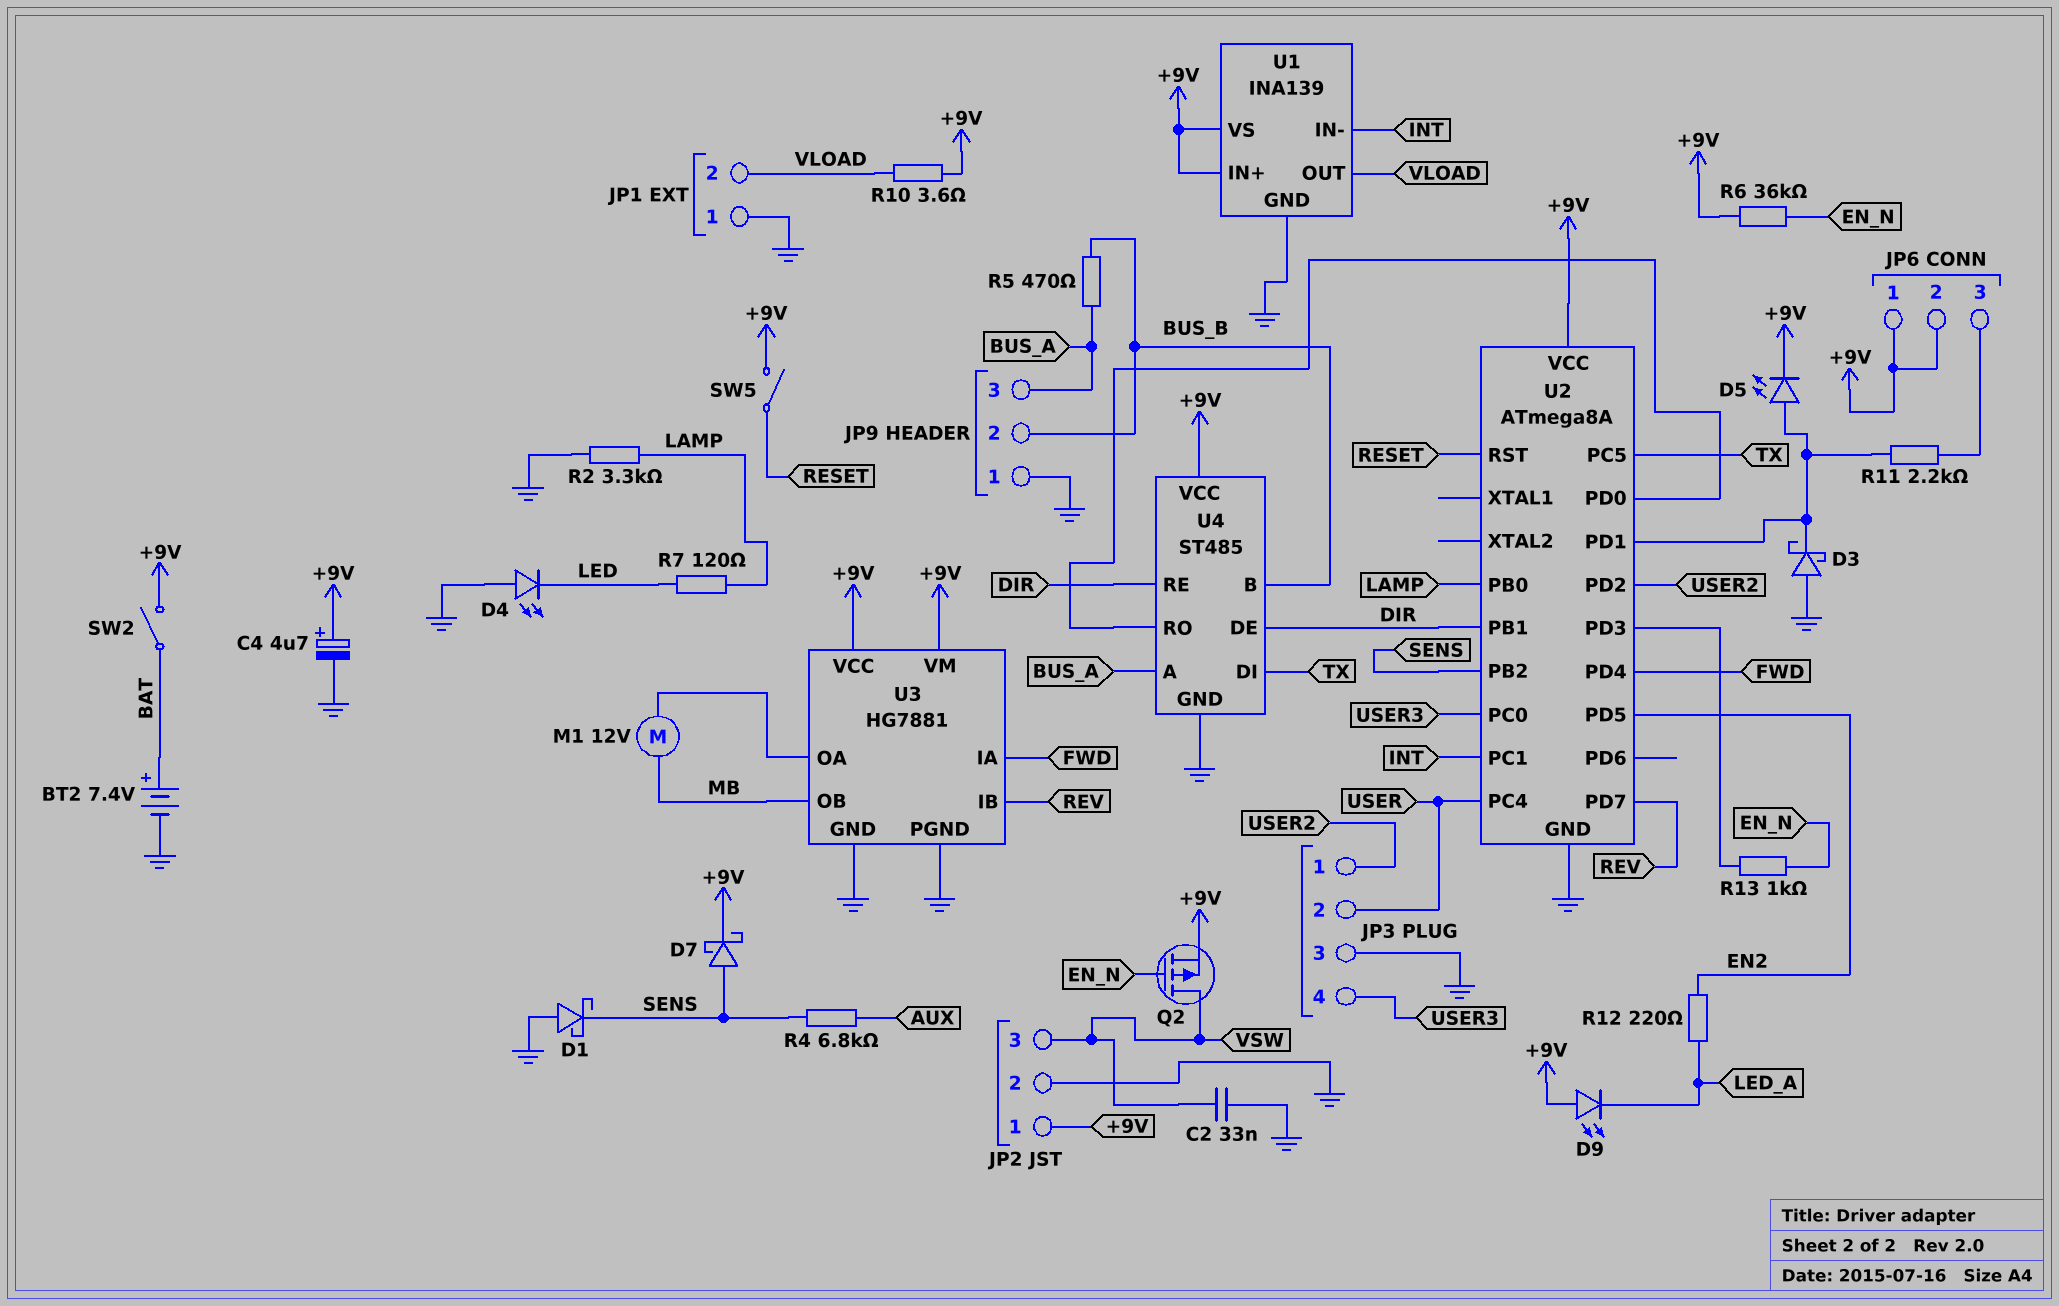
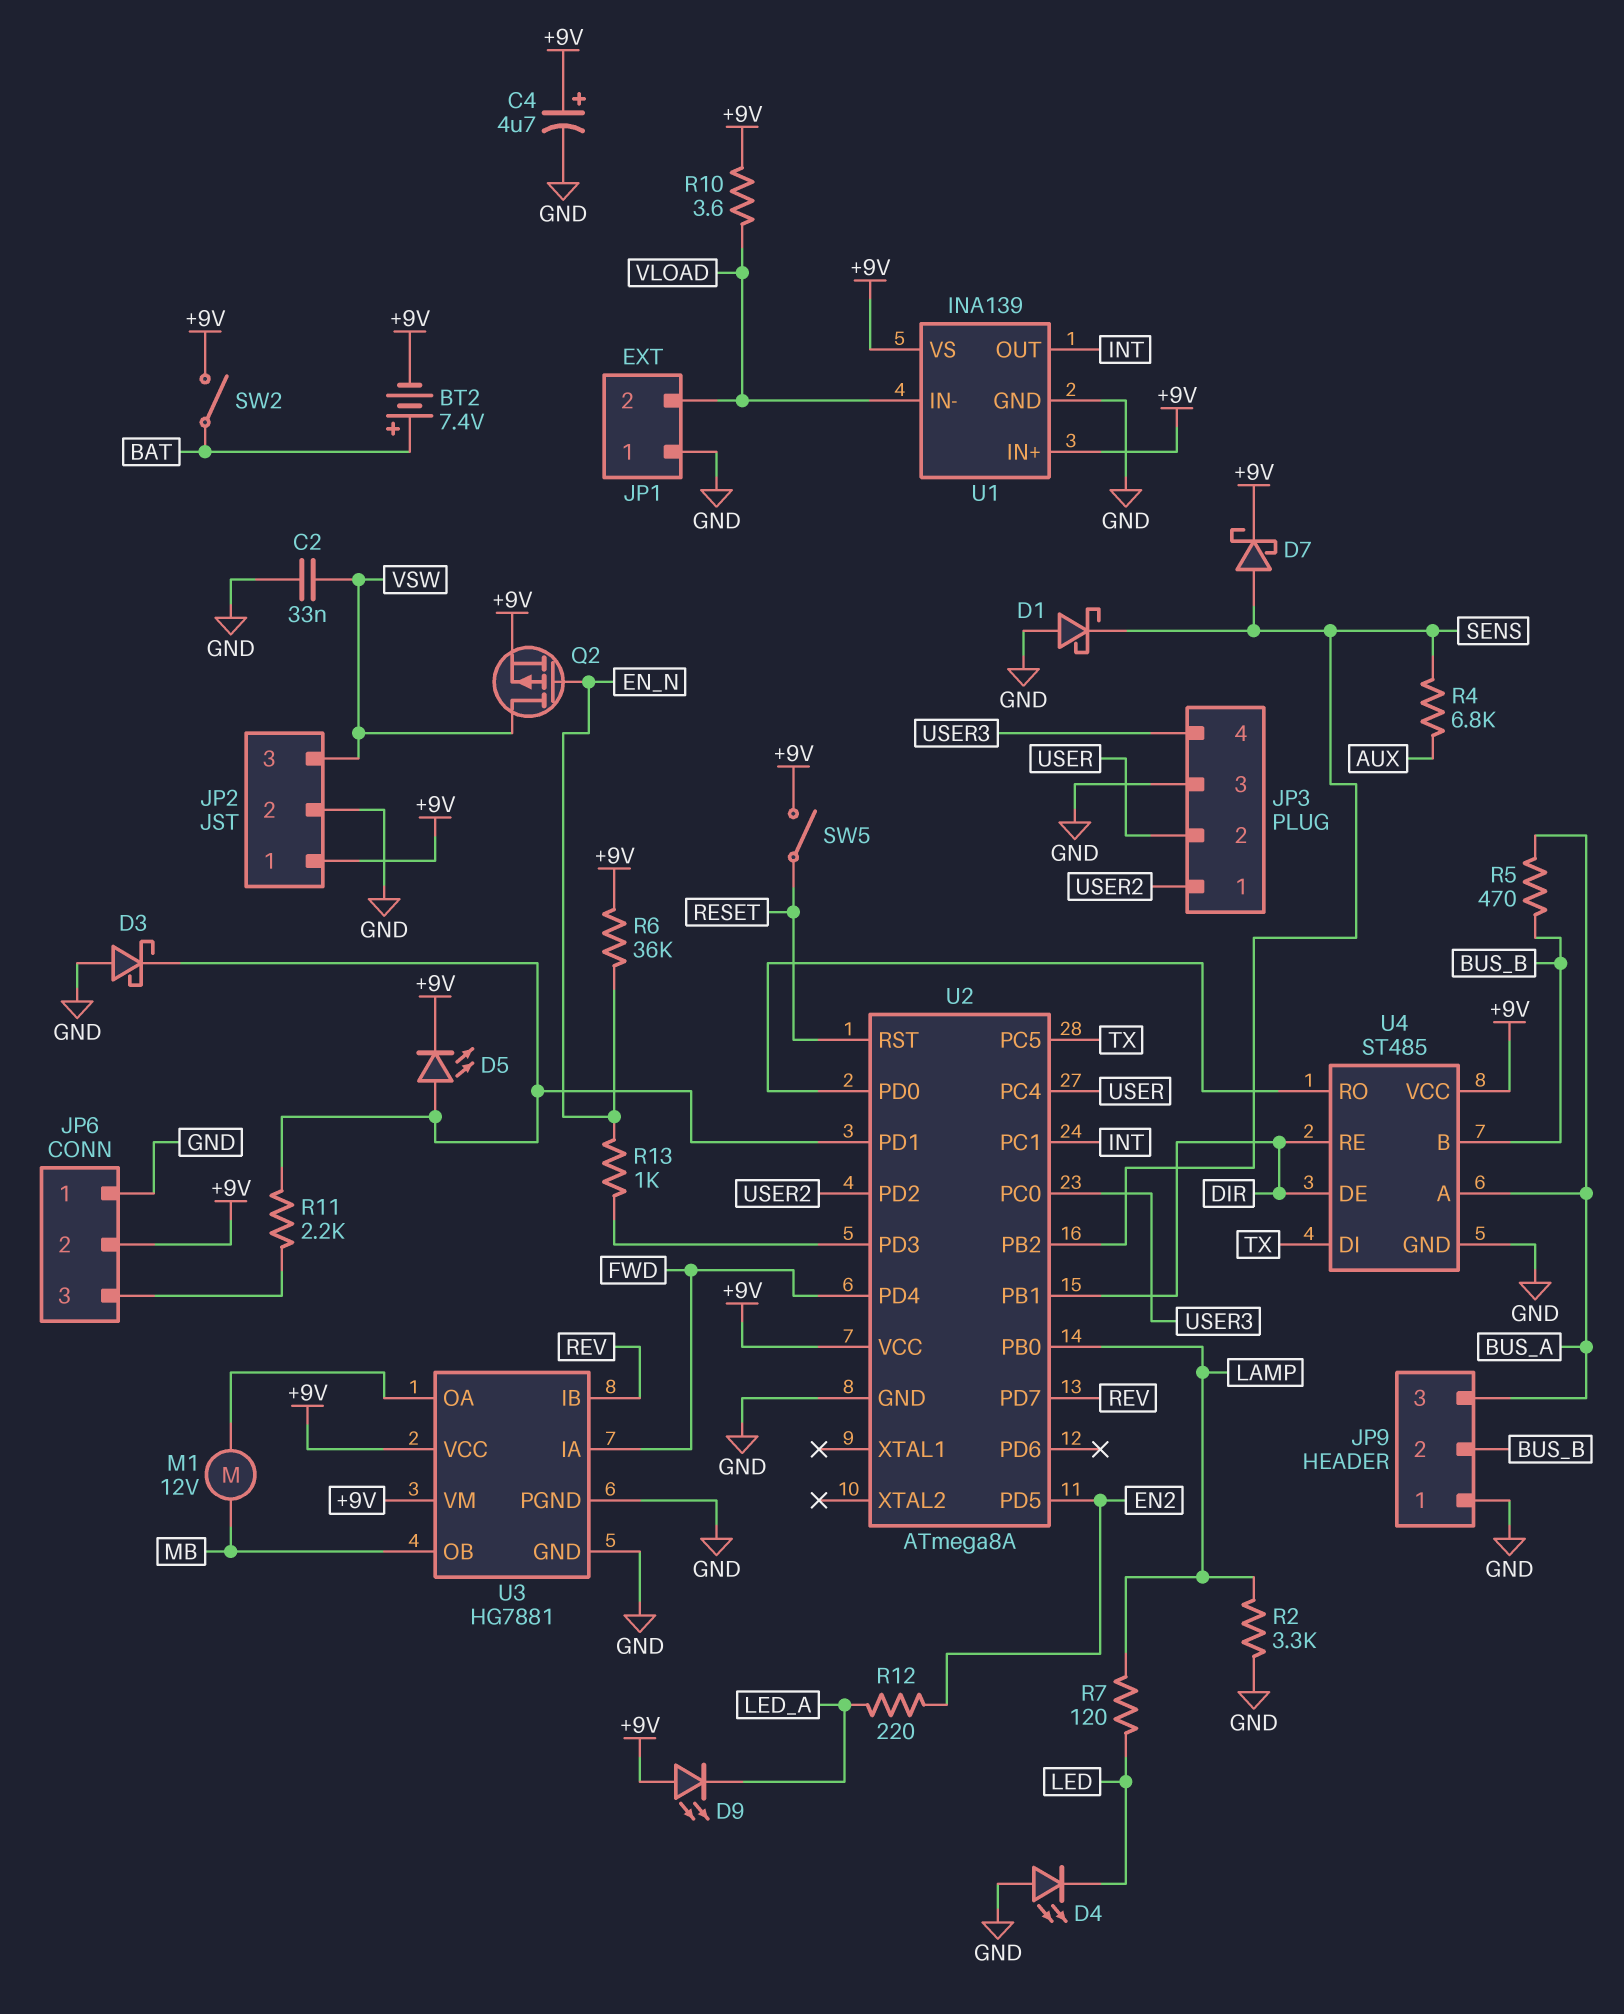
BT2: 7.4V (plus BAT, minus GND) -> 7.4V (plus BAT, minus +9V)
JP6 pin 1: +9V -> GND
U1 pin IN-: INT -> VLOAD
U1 pin OUT: VLOAD -> INT

